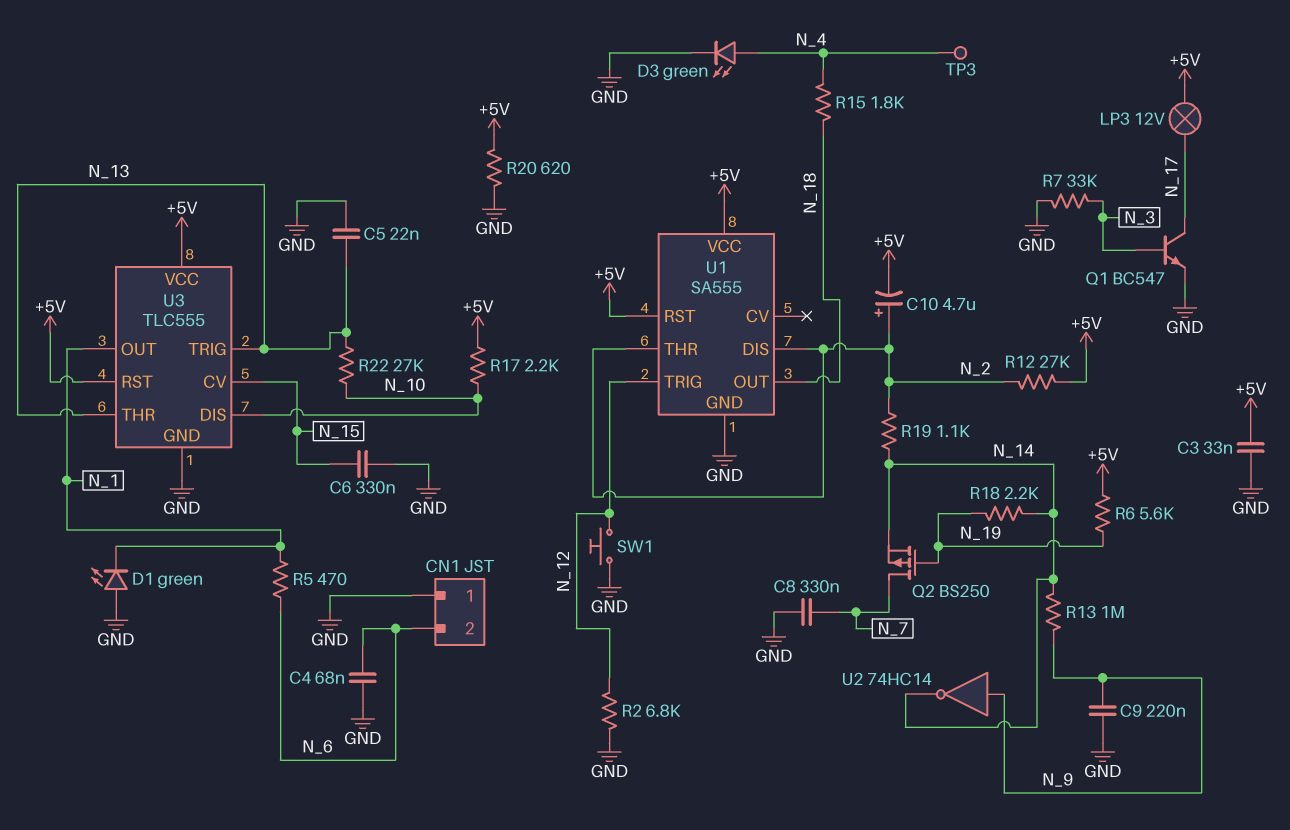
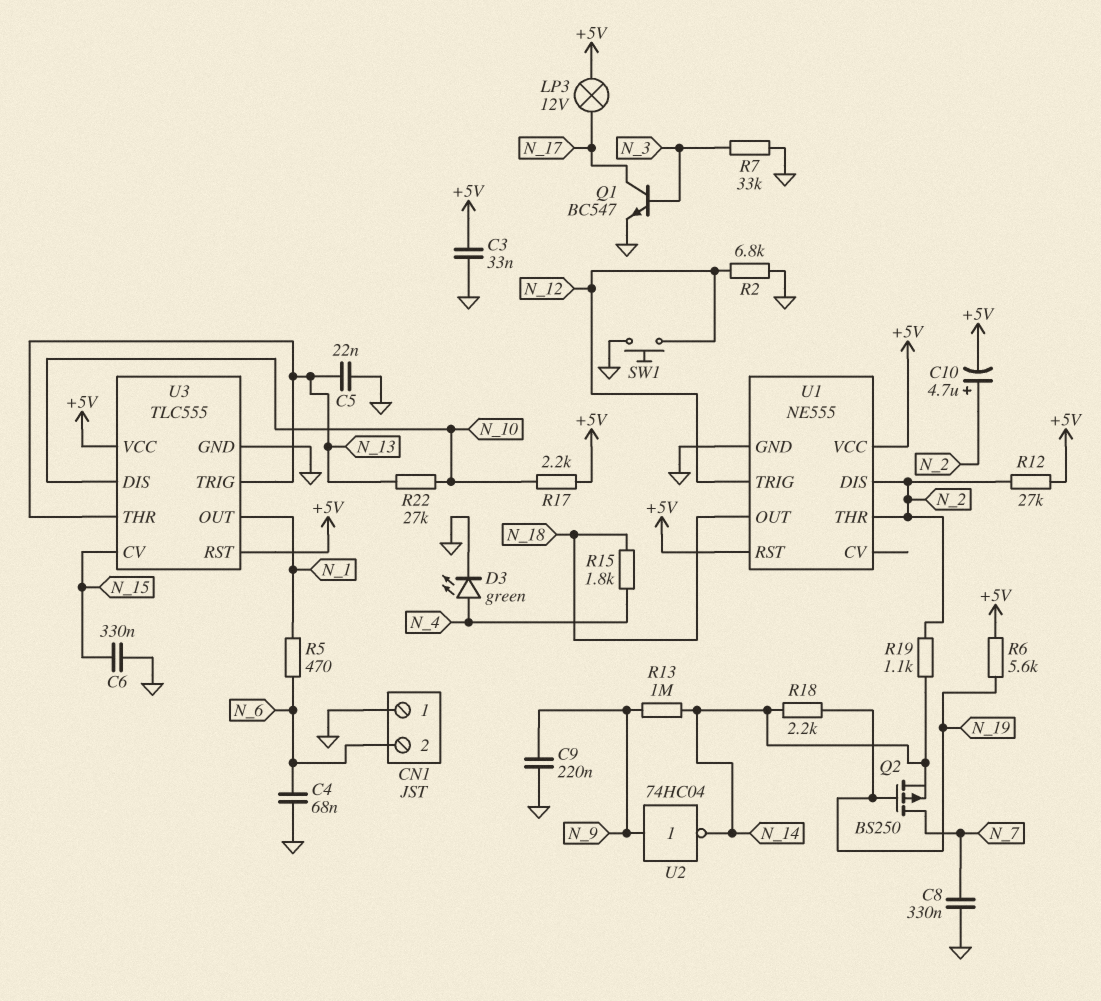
D1: LED green (A GND, K N_1) -> none
R20: 620 (+5V, GND) -> none
TP3: test point (N_4) -> none
U1: SA555 -> NE555
U2: NOT 74HC14 (in N_9, out N_14) -> NOT 74HC04 (in N_9, out N_14)

